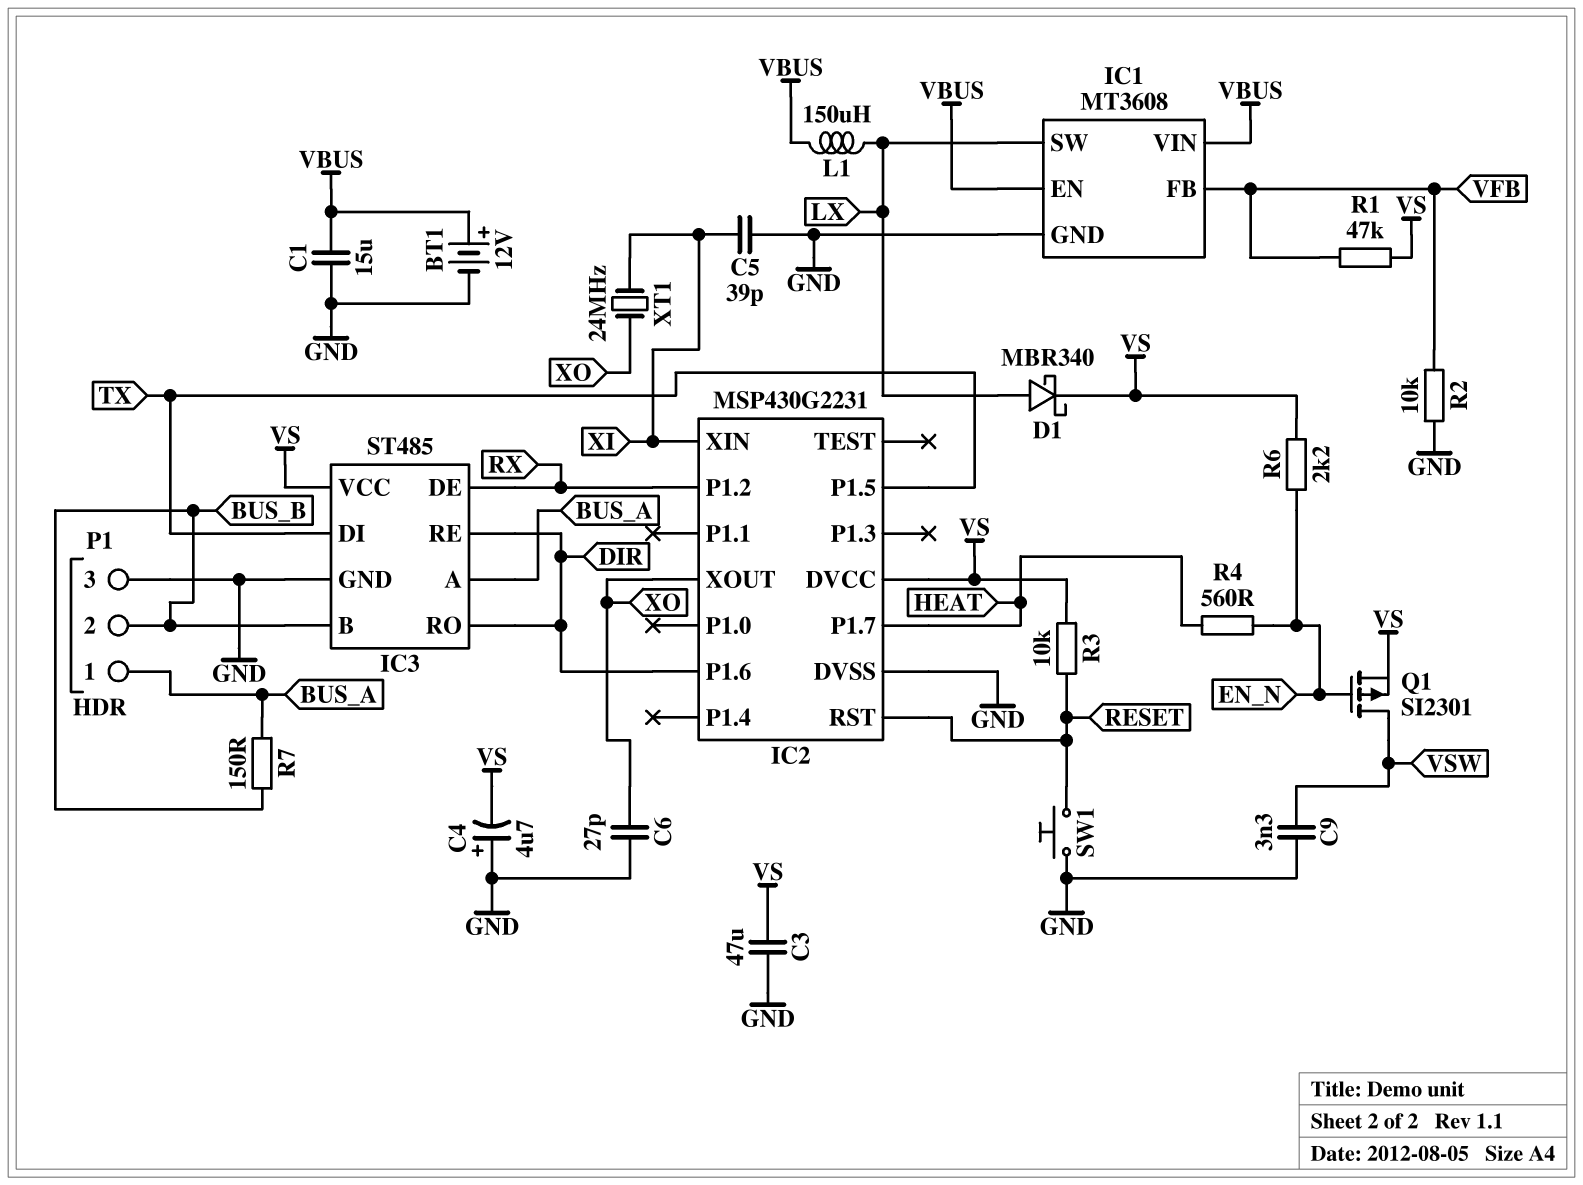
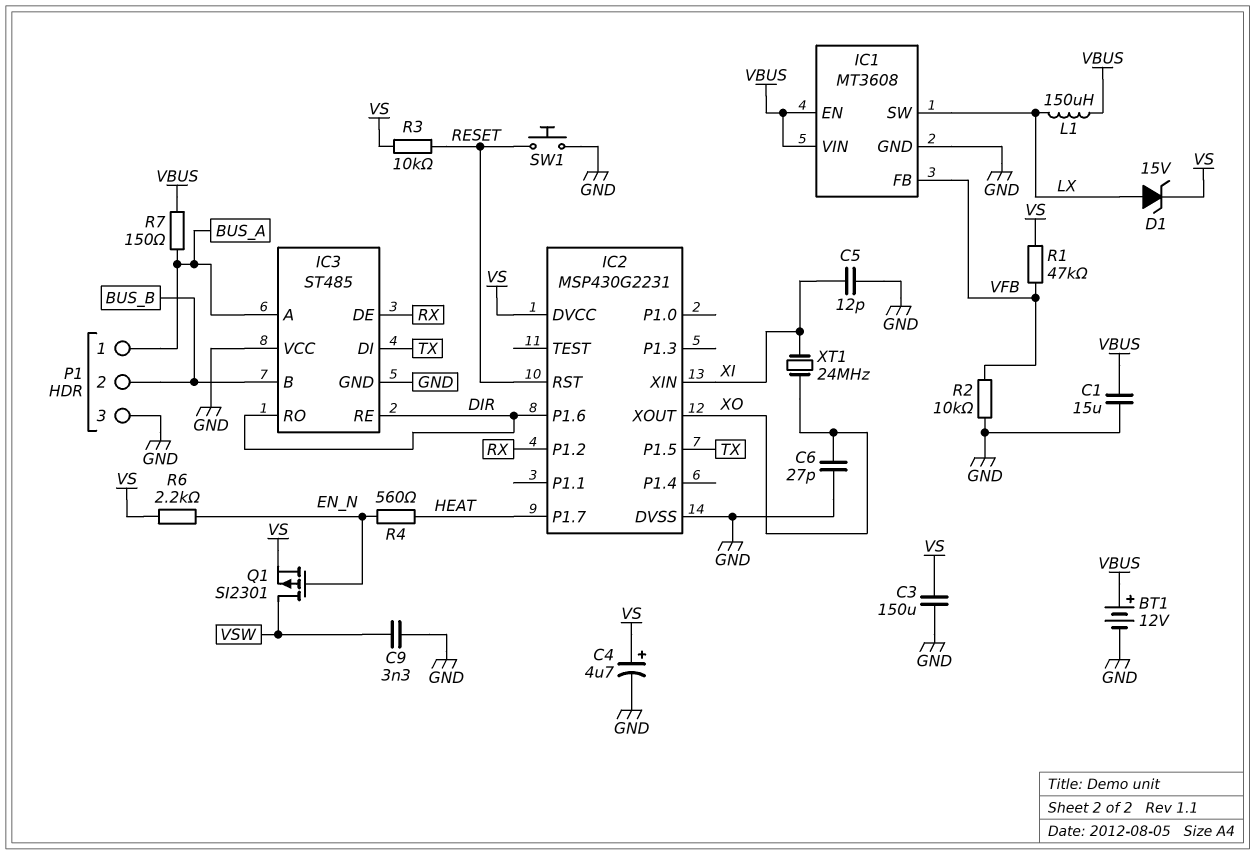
C3: 47uF (GND, VS) -> 150uF (GND, VS)
C4: 4.7uF (plus GND, minus VS) -> 4.7uF (plus VS, minus GND)
C5: 39pF (GND, XI) -> 12pF (GND, XI)
D1: schottky MBR340 (A LX, K VS) -> zener 15V (A LX, K VS)
IC3 pin VCC: VS -> GND
R7: 150 (BUS_A, BUS_B) -> 150 (BUS_A, VBUS)

